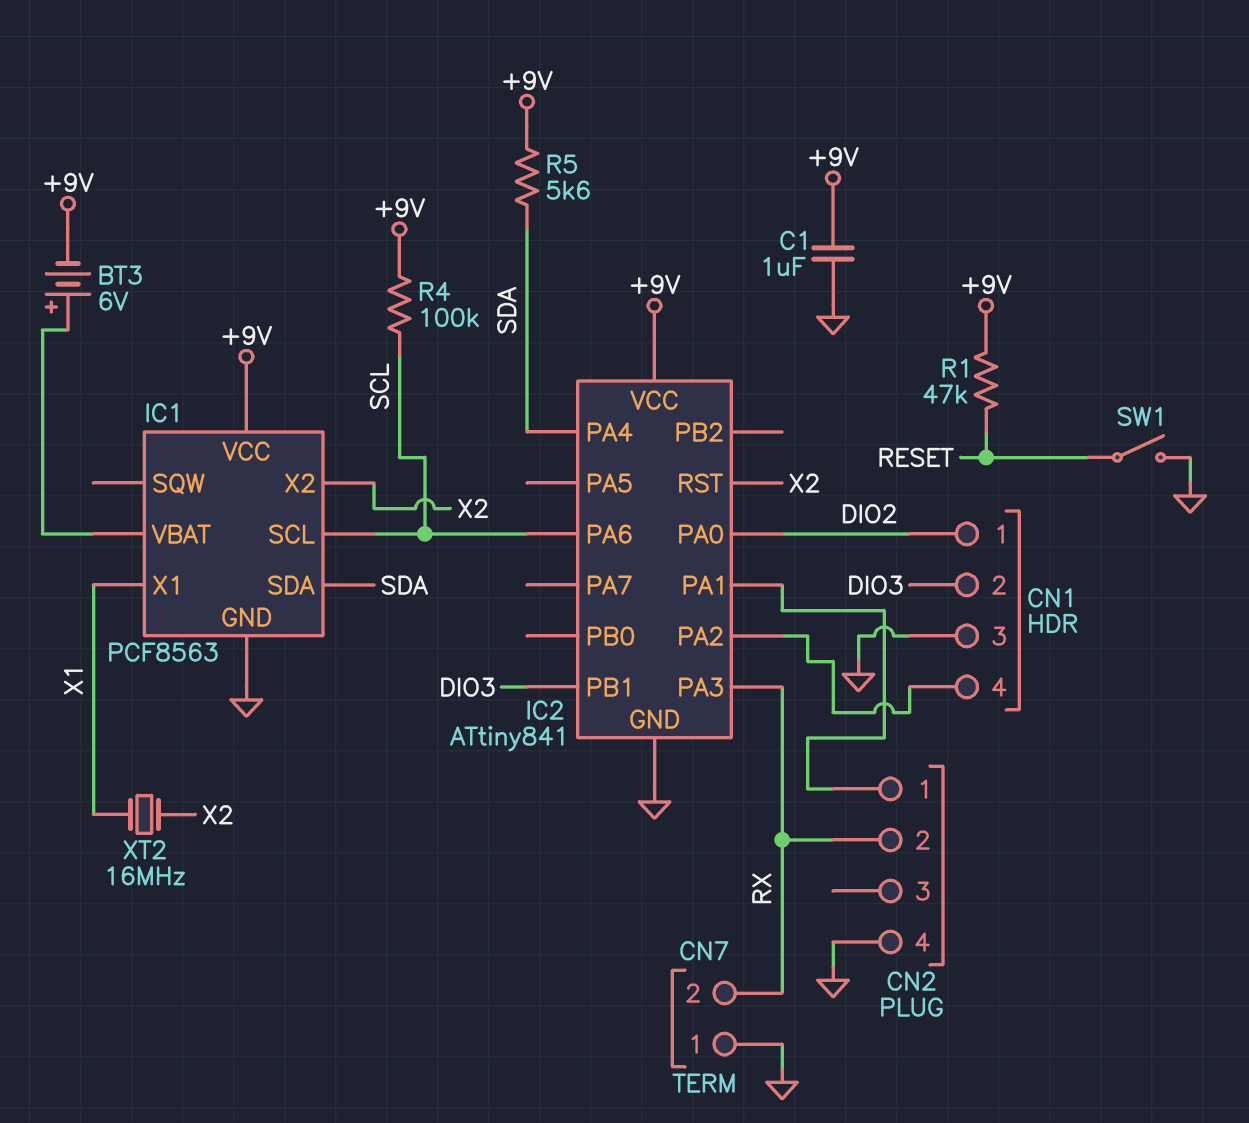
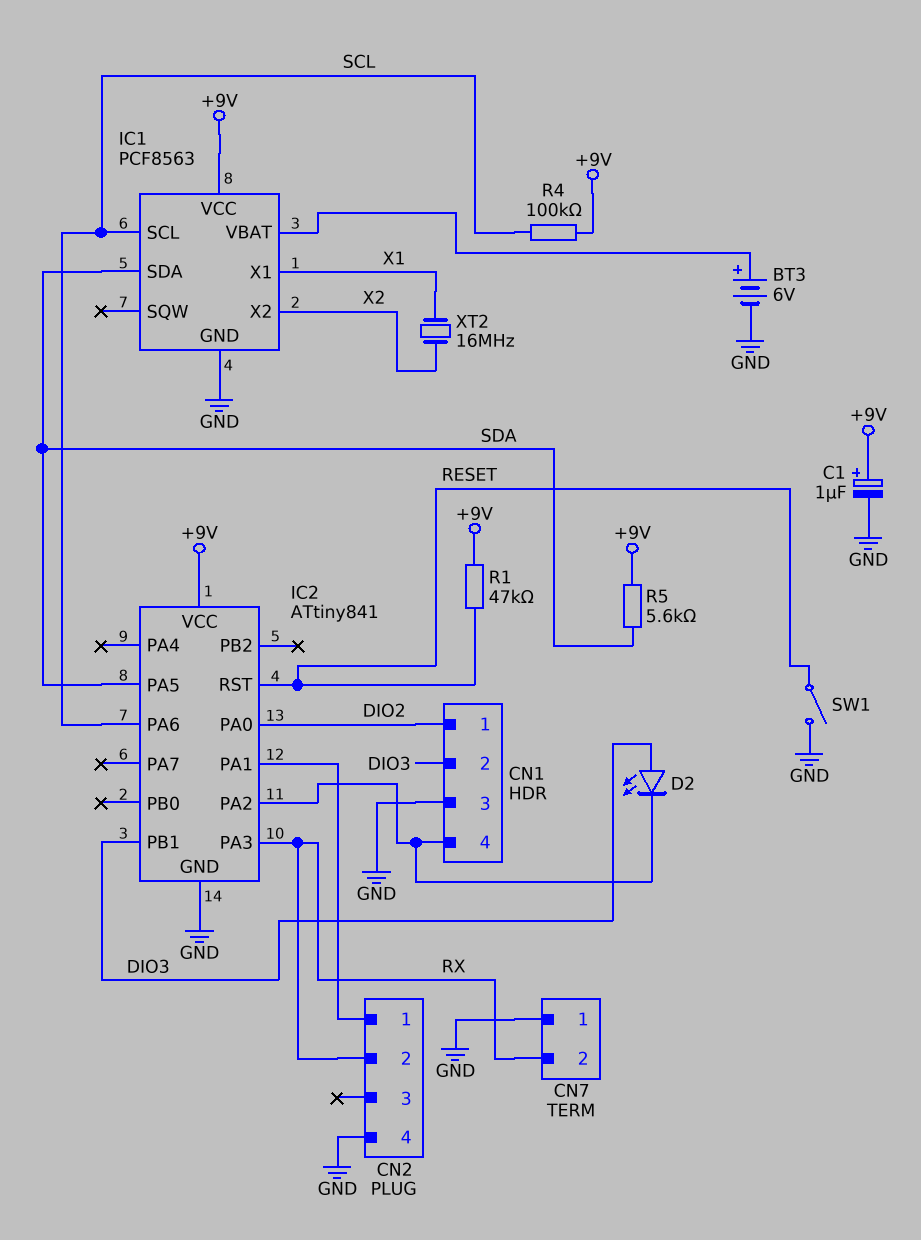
BT3: 6V (plus IC1/VBAT, minus +9V) -> 6V (plus IC1/VBAT, minus GND)
C1: 1uF (+9V, GND) -> 1uF (plus +9V, minus GND)
D2: none -> LED (A DIO3, K CN1/4)
IC2 pin PA4: SDA -> none
IC2 pin PA5: none -> SDA
IC2 pin RST: X2 -> RESET

